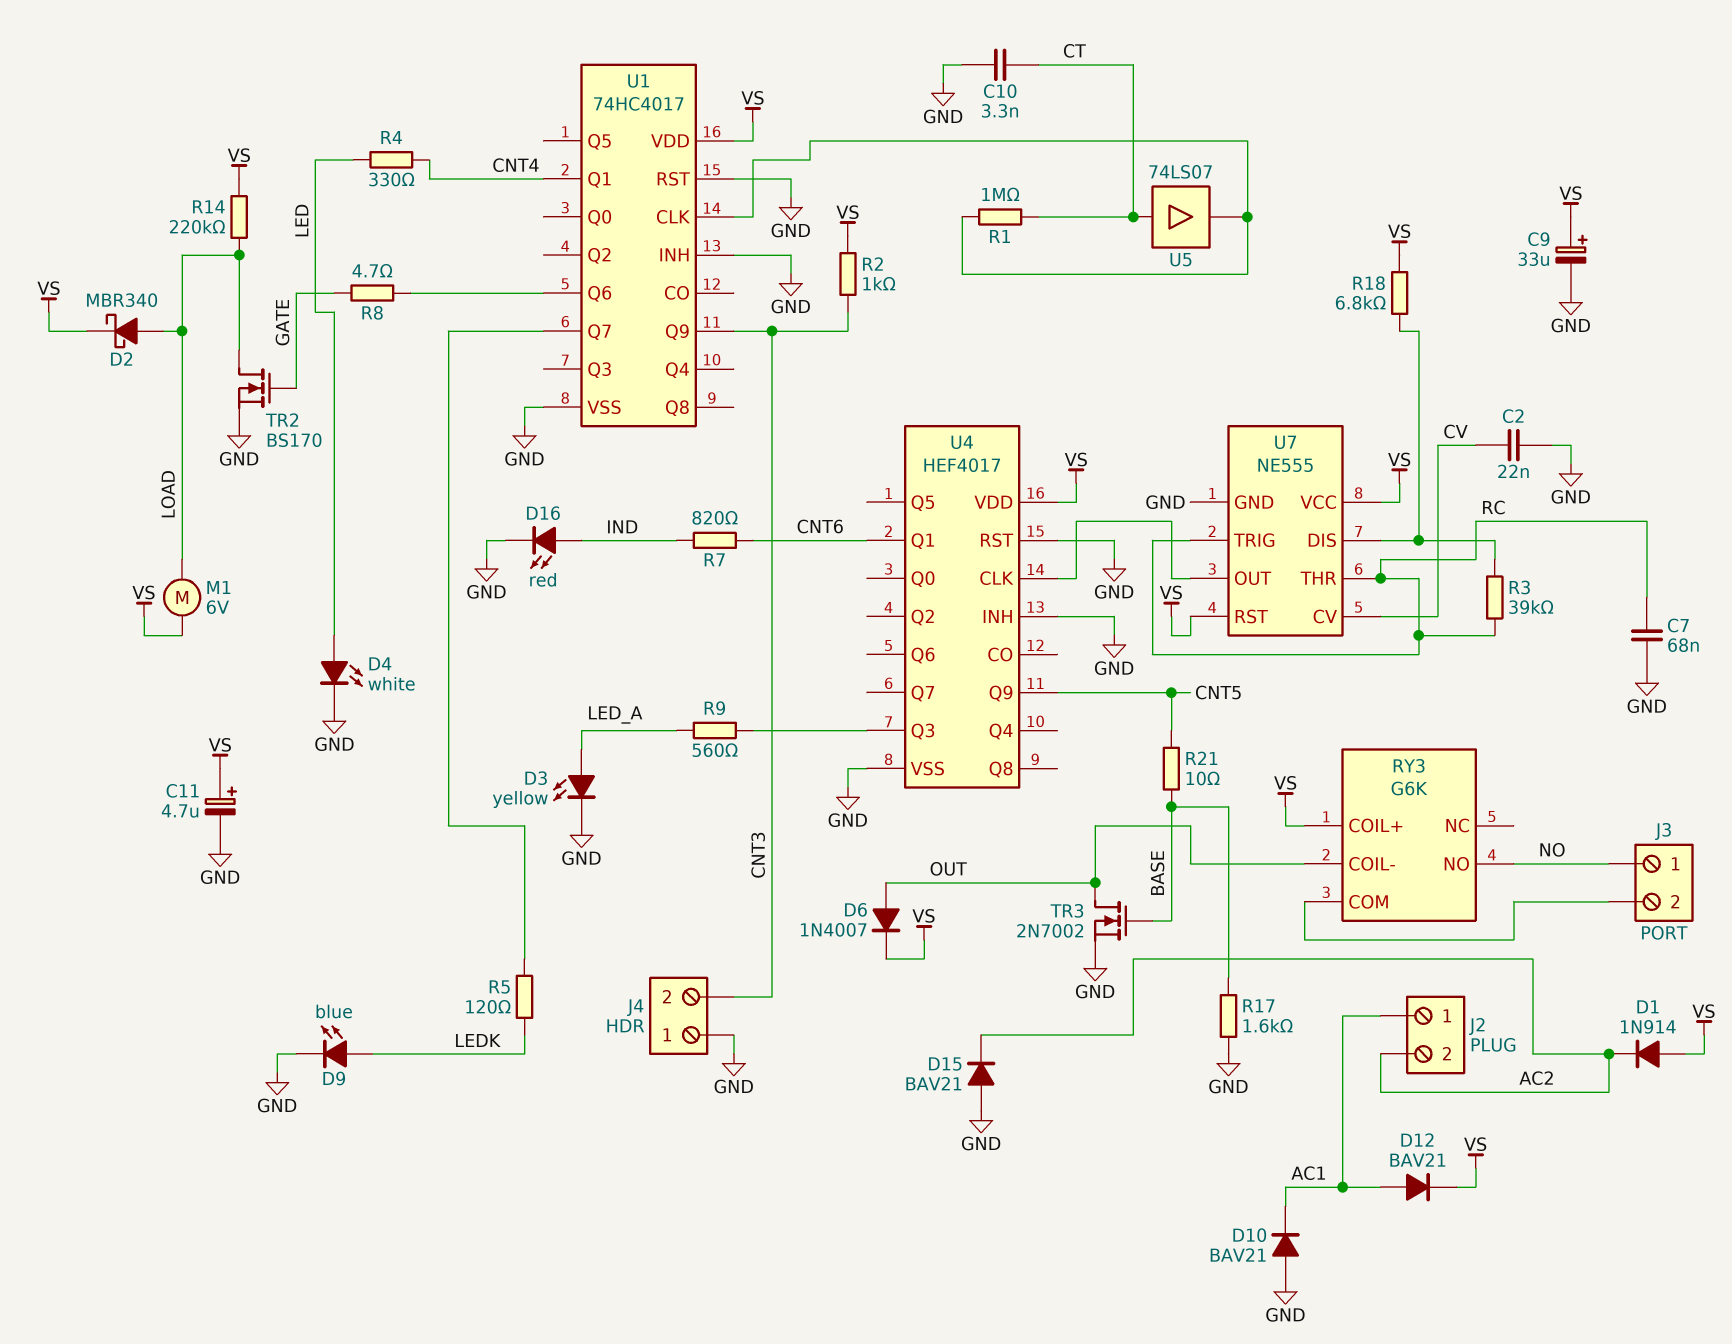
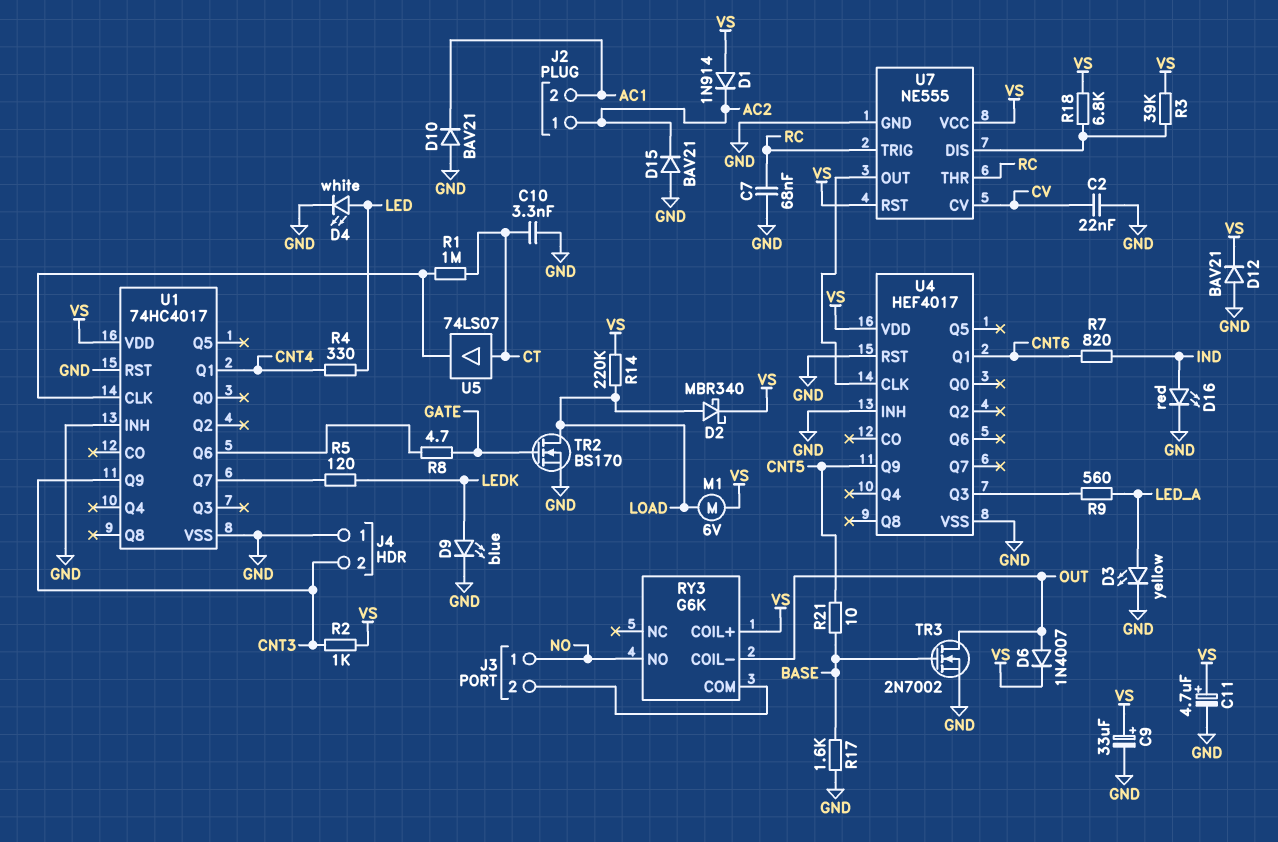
D12: diode BAV21 (A AC1, K VS) -> diode BAV21 (A GND, K VS)
J2 pin 1: AC1 -> AC2
J2 pin 2: AC2 -> AC1
R3: 39k (RC, U7/DIS) -> 39k (U7/DIS, VS)

